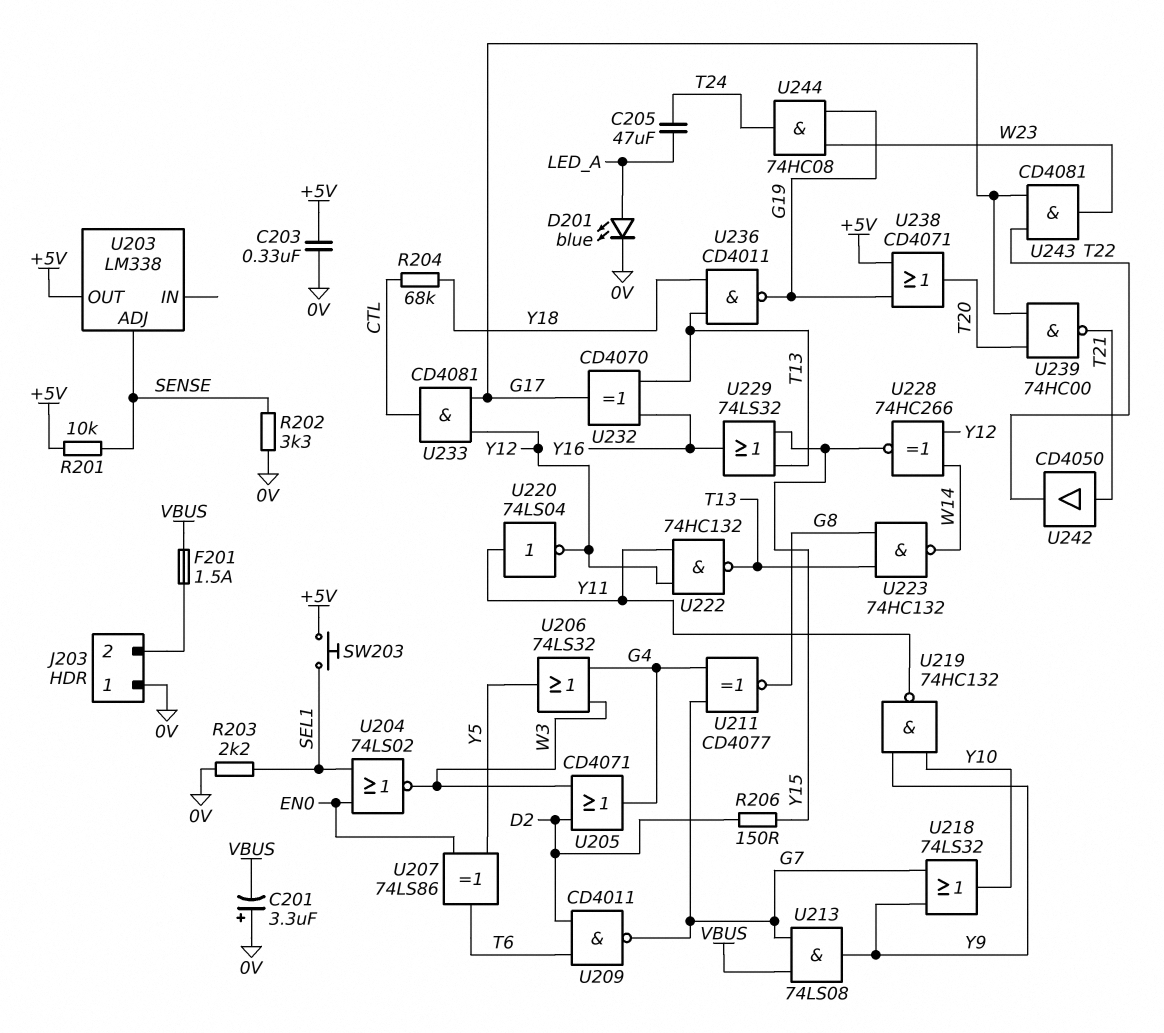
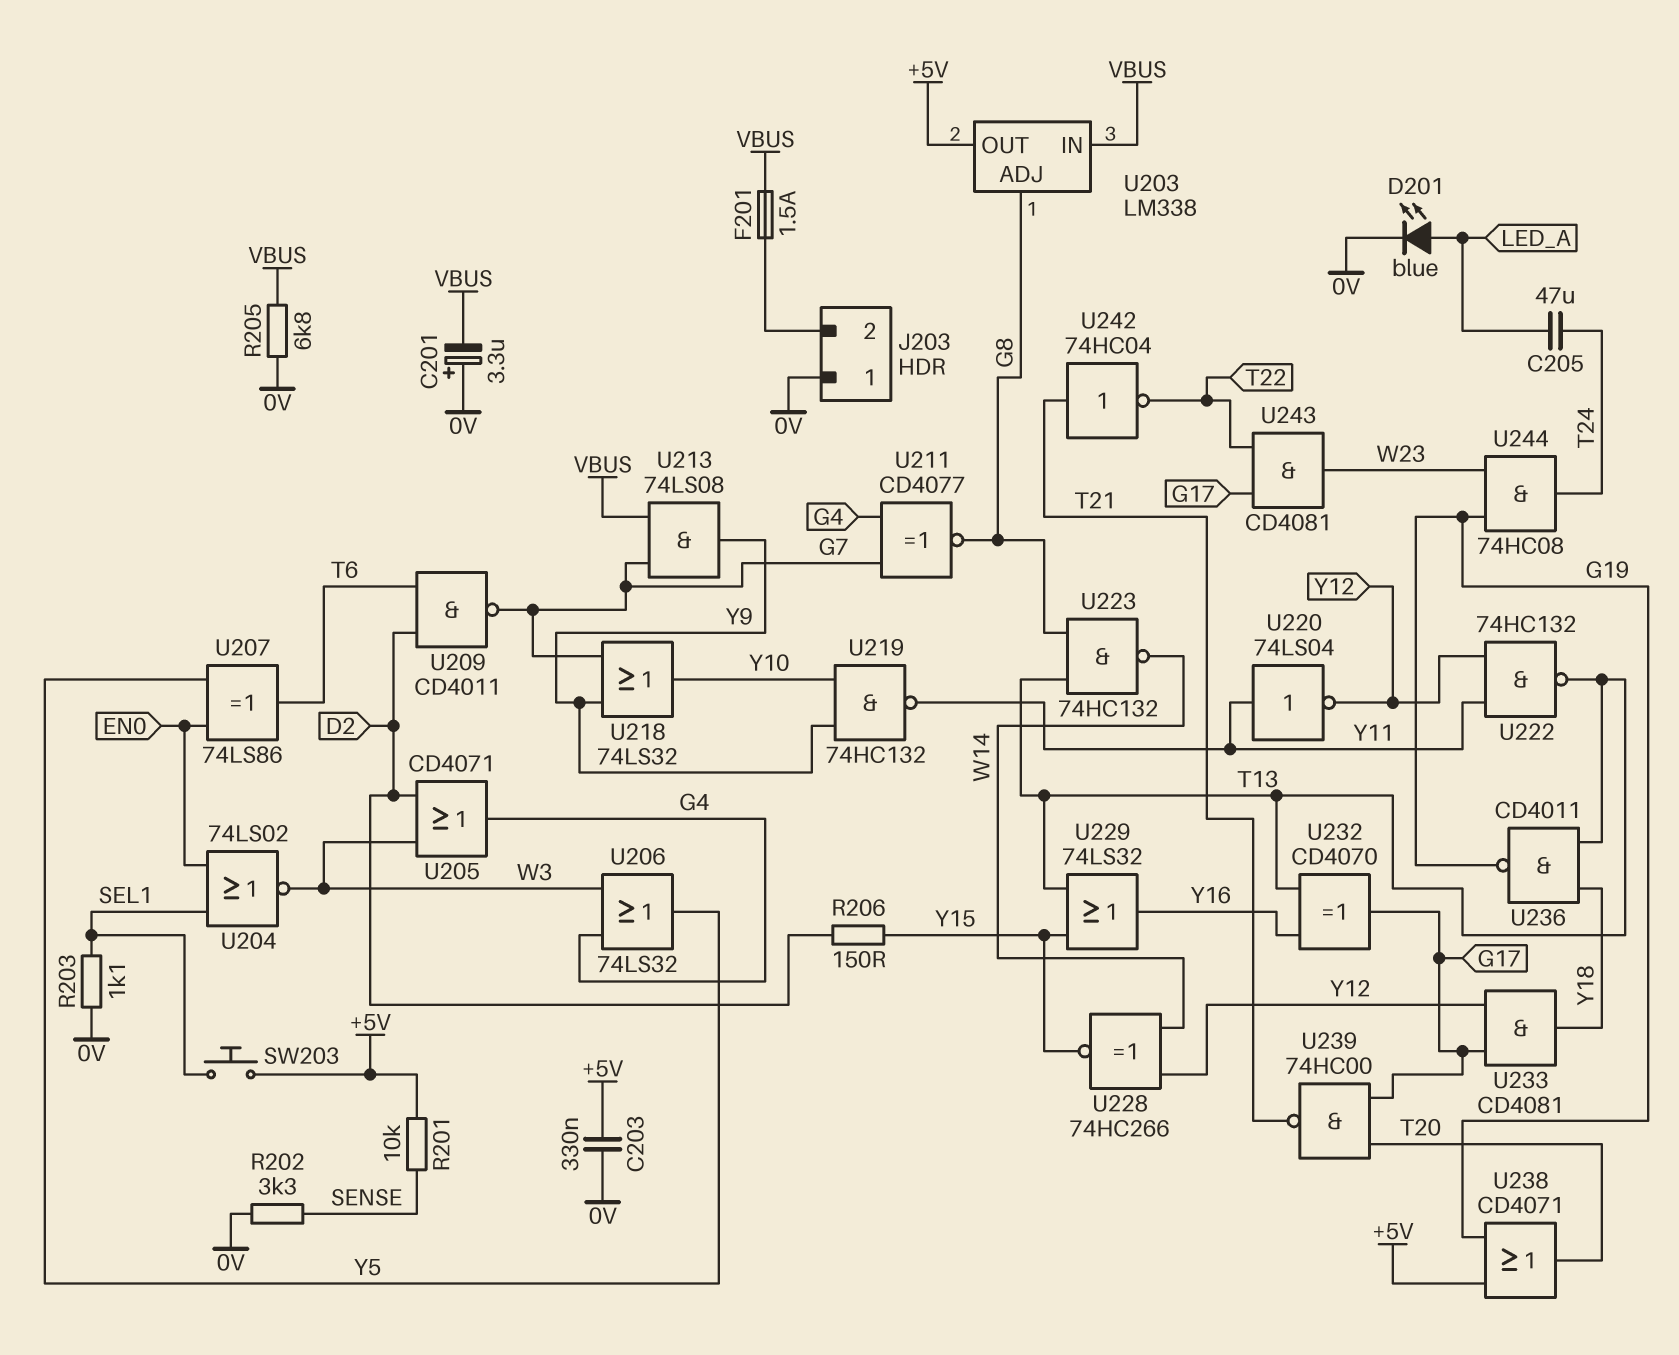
R203: 2.2k (0V, SEL1) -> 1.1k (0V, SEL1)
R204: 68k (CTL, Y18) -> none
R205: none -> 6.8k (0V, VBUS)
U203 pin ADJ: SENSE -> G8
U203 pin IN: none -> VBUS
U233: AND CD4081 (in G17, in Y12, out CTL) -> AND CD4081 (in G17, in Y12, out Y18)
U242: buffer CD4050 (in T21, out T22) -> NOT 74HC04 (in T21, out T22)

